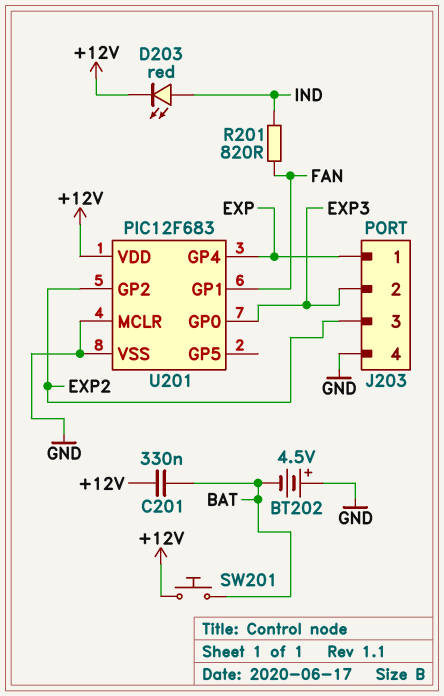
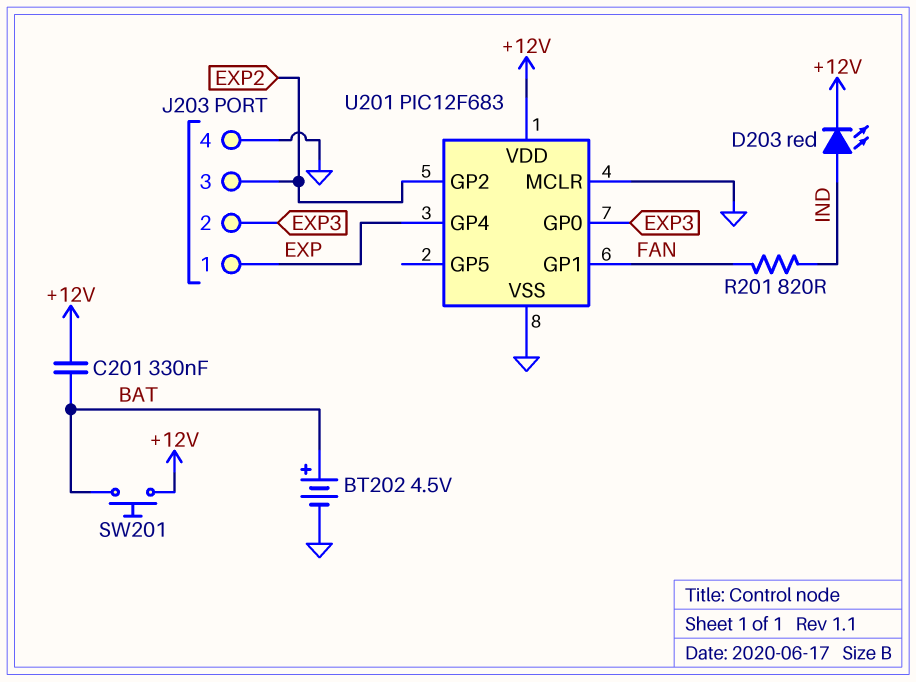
BT202: 4.5V (plus GND, minus BAT) -> 4.5V (plus BAT, minus GND)

